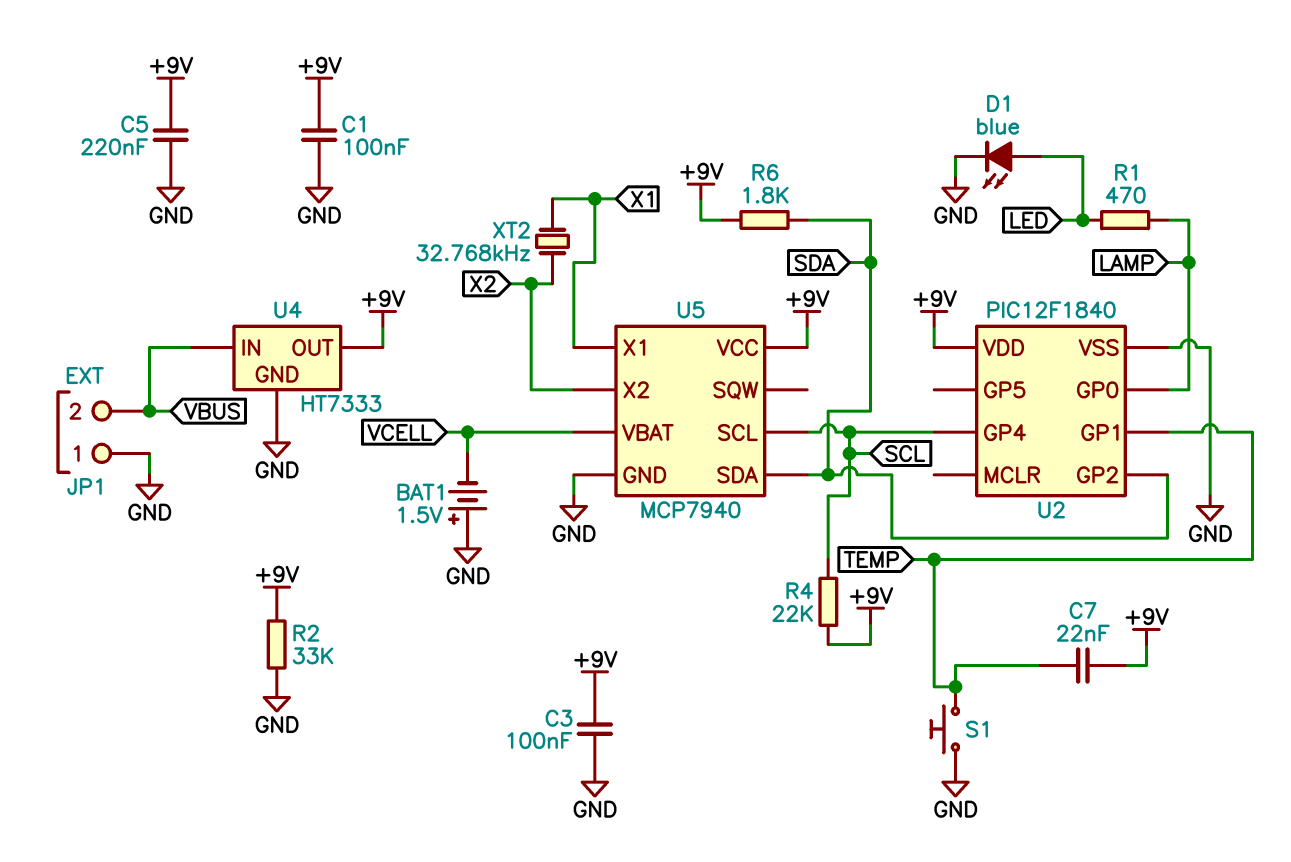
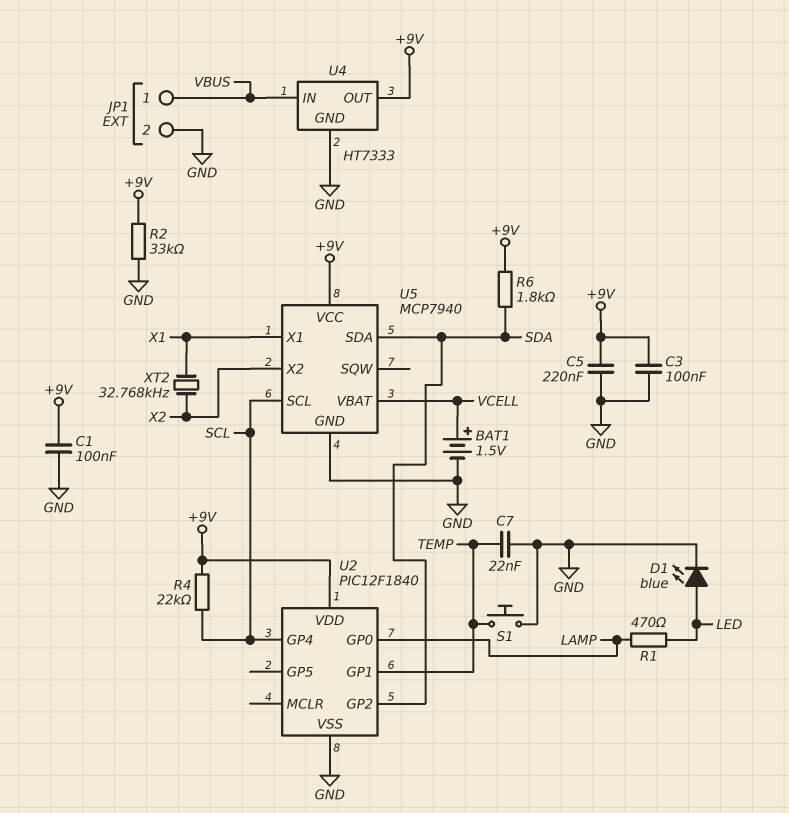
BAT1: 1.5V (plus GND, minus VCELL) -> 1.5V (plus VCELL, minus GND)
C7: 22nF (+9V, TEMP) -> 22nF (GND, TEMP)
JP1 pin 1: GND -> VBUS
JP1 pin 2: VBUS -> GND

